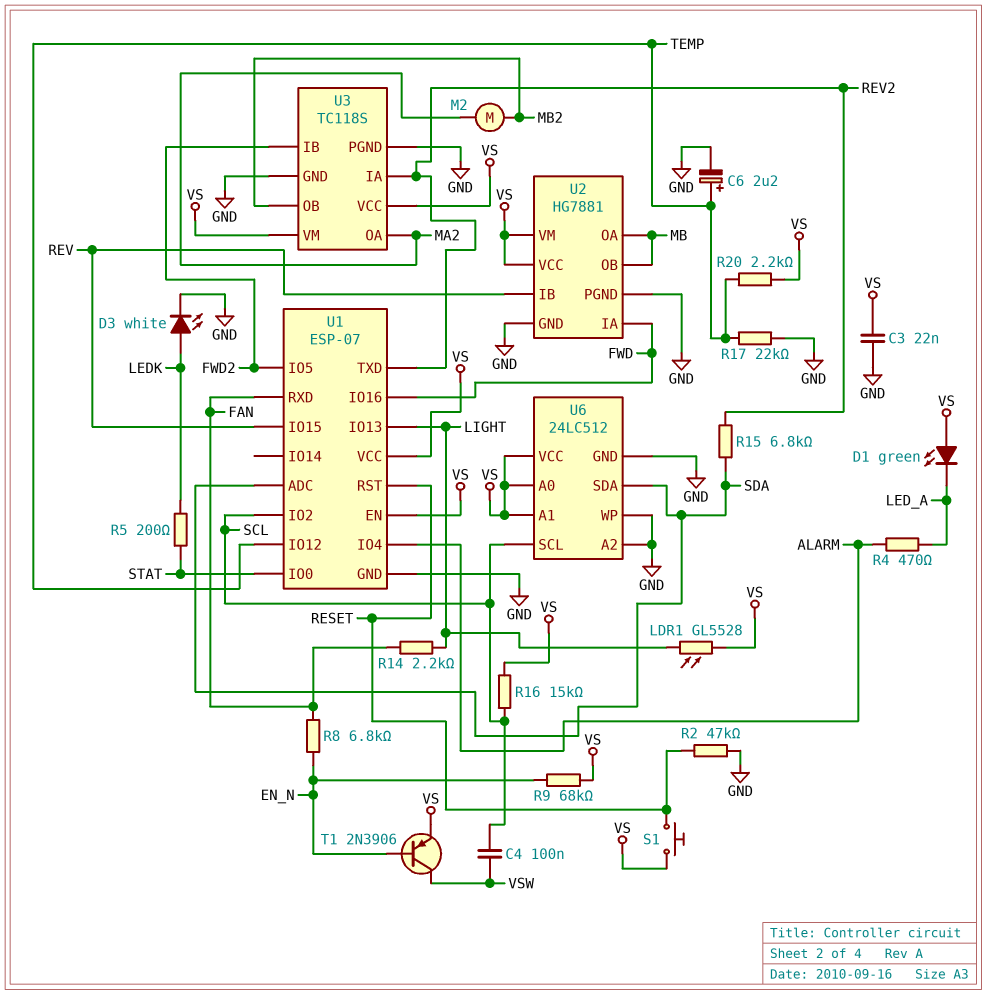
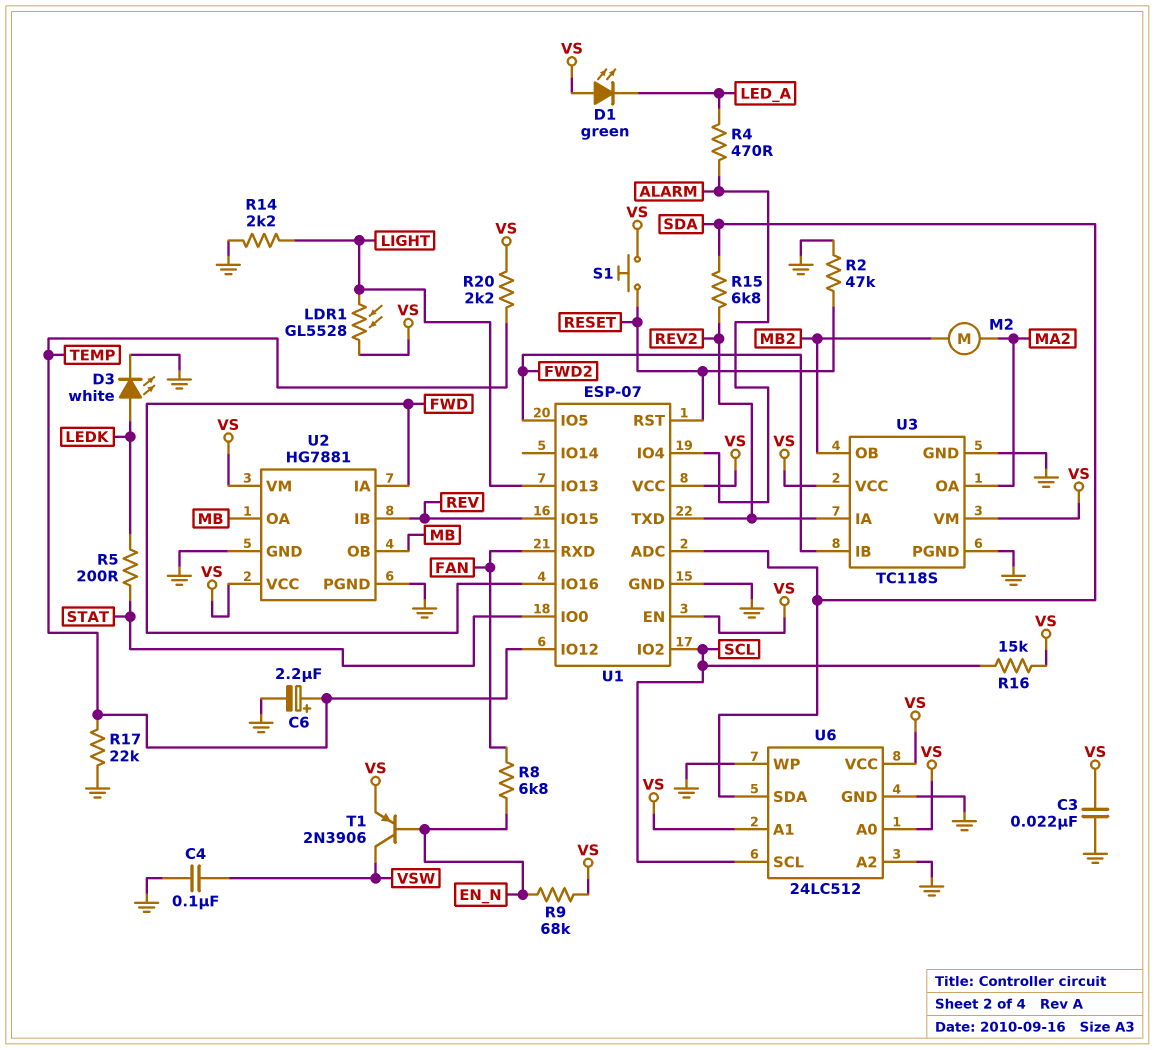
C4: 100nF (SCL, VSW) -> 100nF (GND, VSW)
R14: 2.2k (FAN, LIGHT) -> 2.2k (GND, LIGHT)

